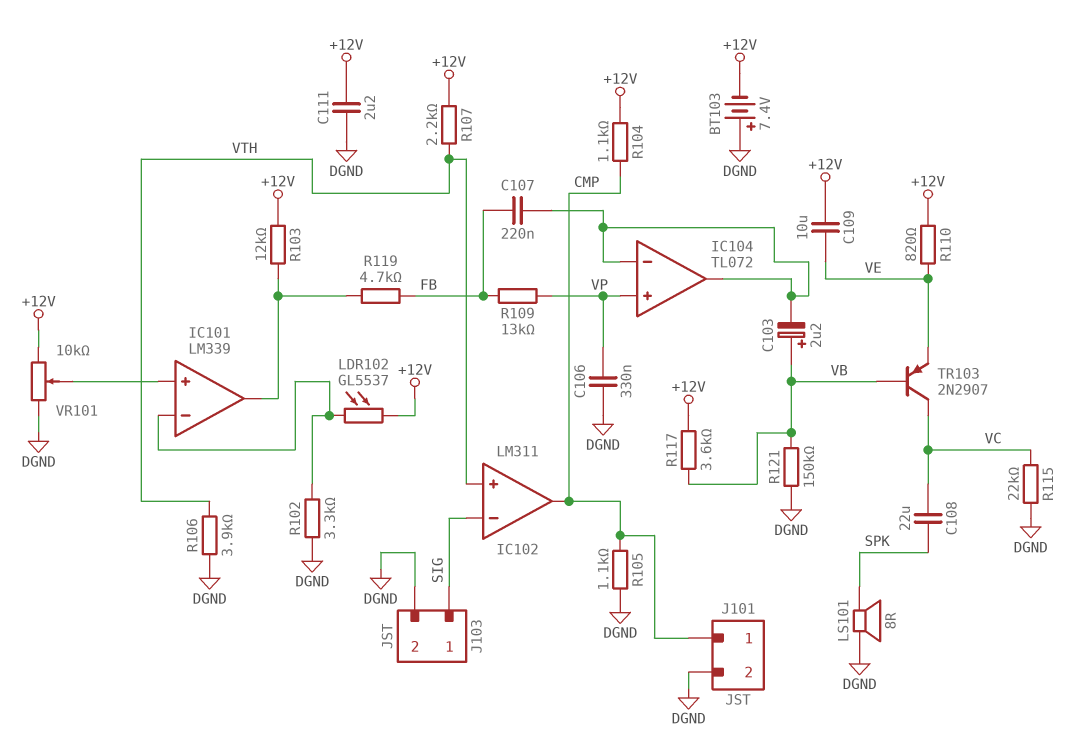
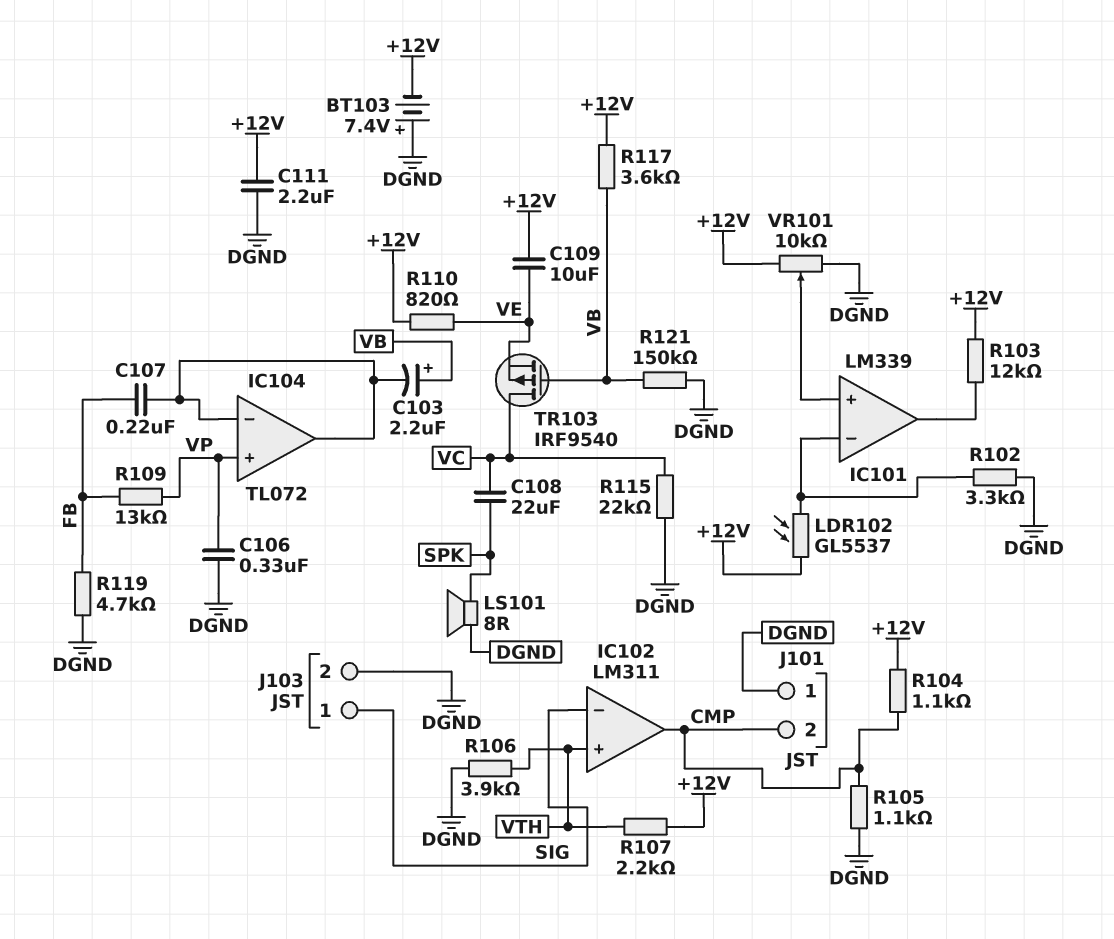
J101 pin 1: CMP -> DGND
J101 pin 2: DGND -> CMP
R119: 4.7k (FB, IC101/out) -> 4.7k (DGND, FB)
TR103: PNP 2N2907 (B VB, C VC, E VE) -> PMOS IRF9540 (G VB, D VC, S VE)

